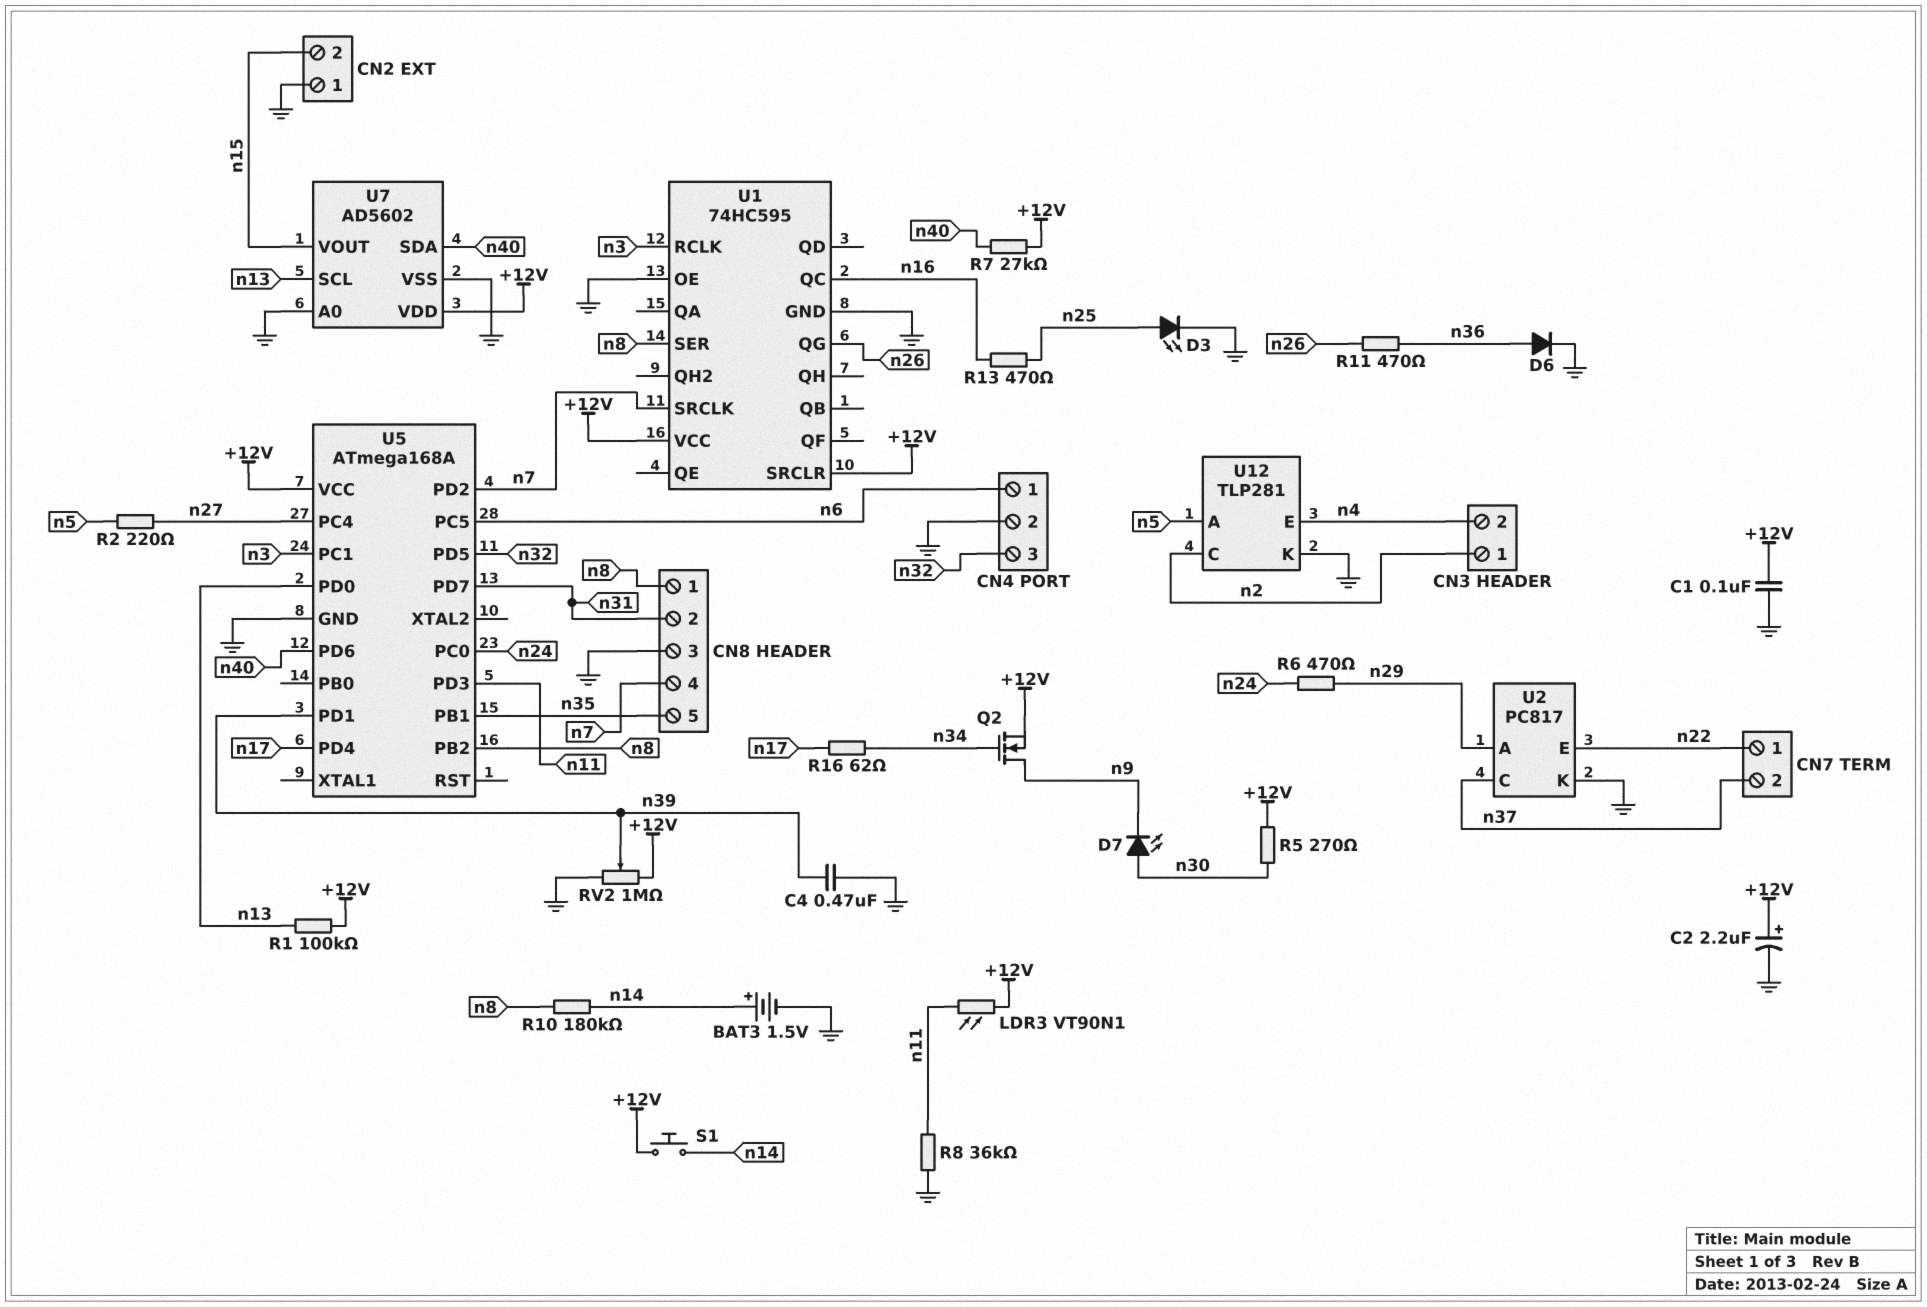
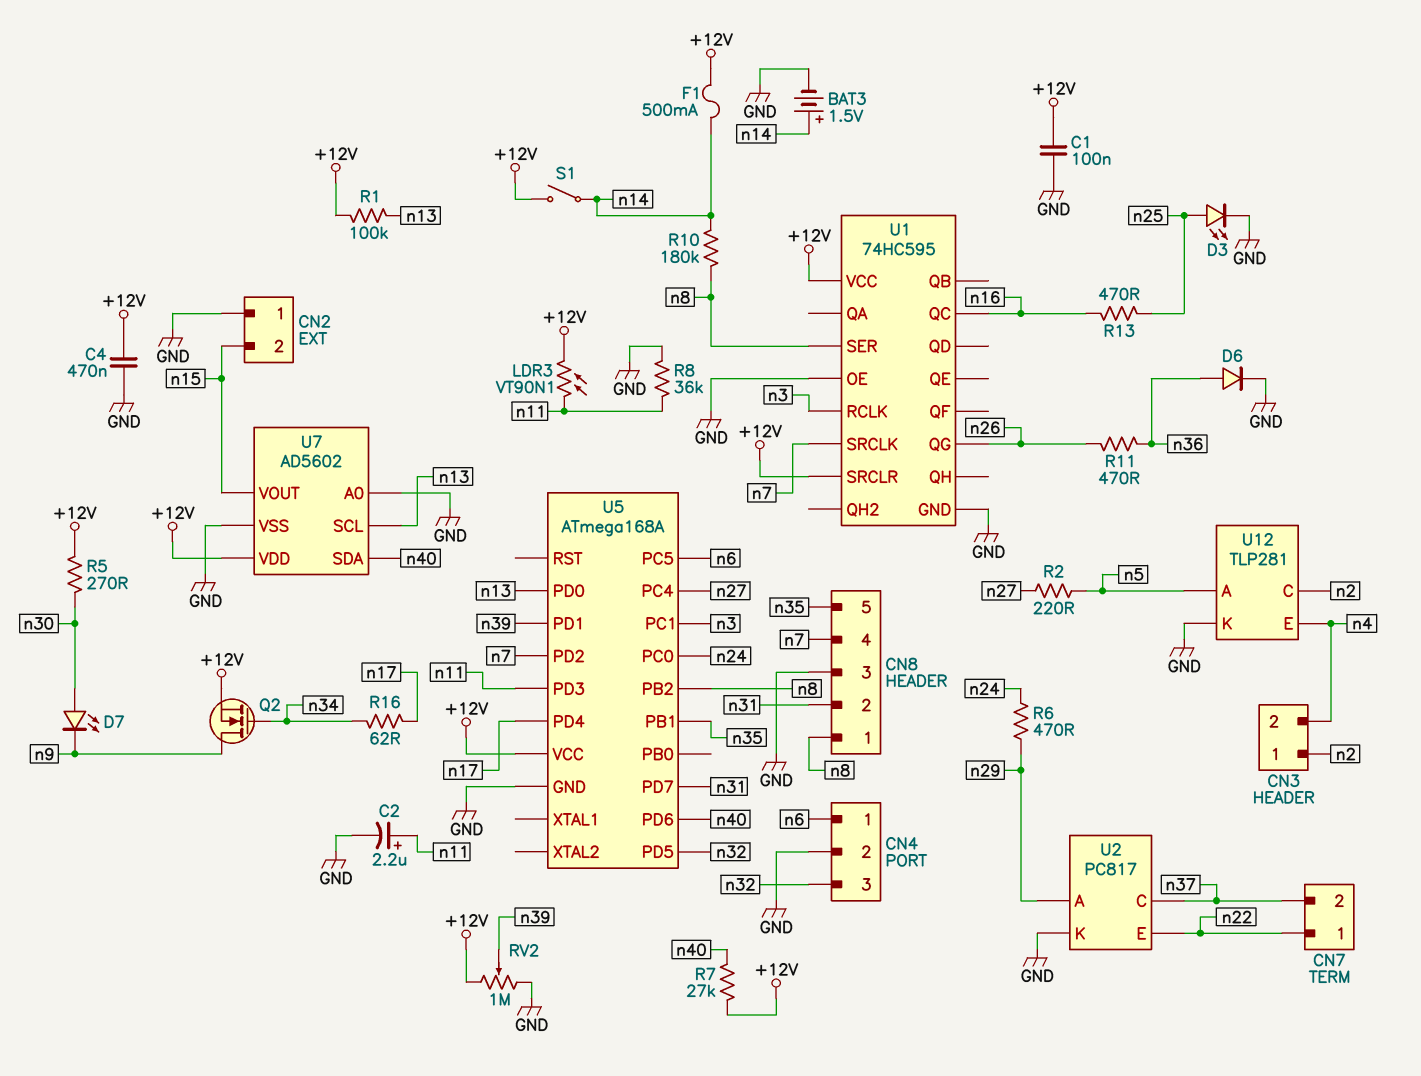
C2: 2.2uF (plus +12V, minus GND) -> 2.2uF (plus n11, minus GND)
C4: 470nF (GND, n39) -> 470nF (+12V, GND)
F1: none -> 500mA (+12V, n14)
S1: button (+12V, n14) -> switch (+12V, n14)

